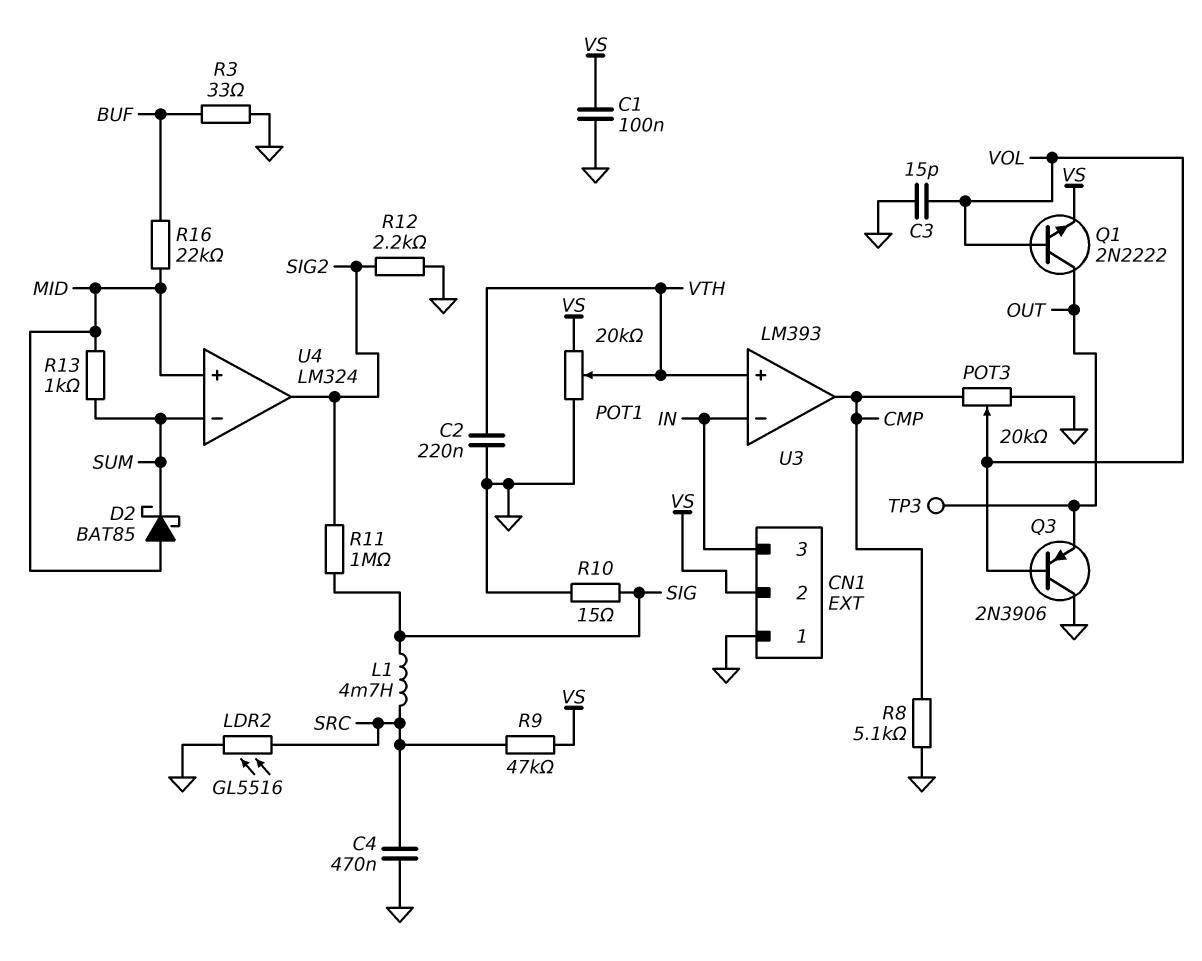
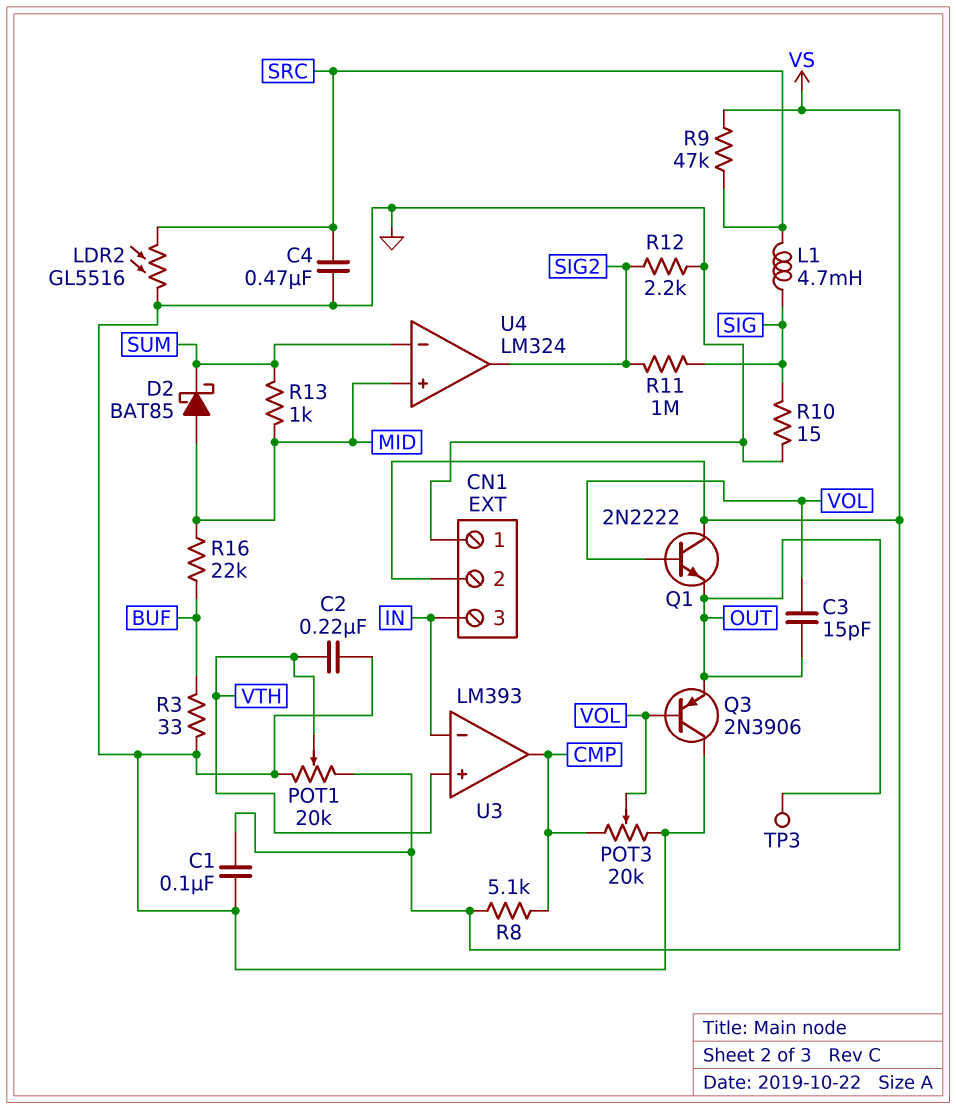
C3: 15pF (GND, VOL) -> 15pF (OUT, VOL)
Q1: NPN 2N2222 (B VOL, C OUT, E VS) -> NPN 2N2222 (B VOL, C VS, E OUT)
R8: 5.1k (CMP, GND) -> 5.1k (CMP, VS)

